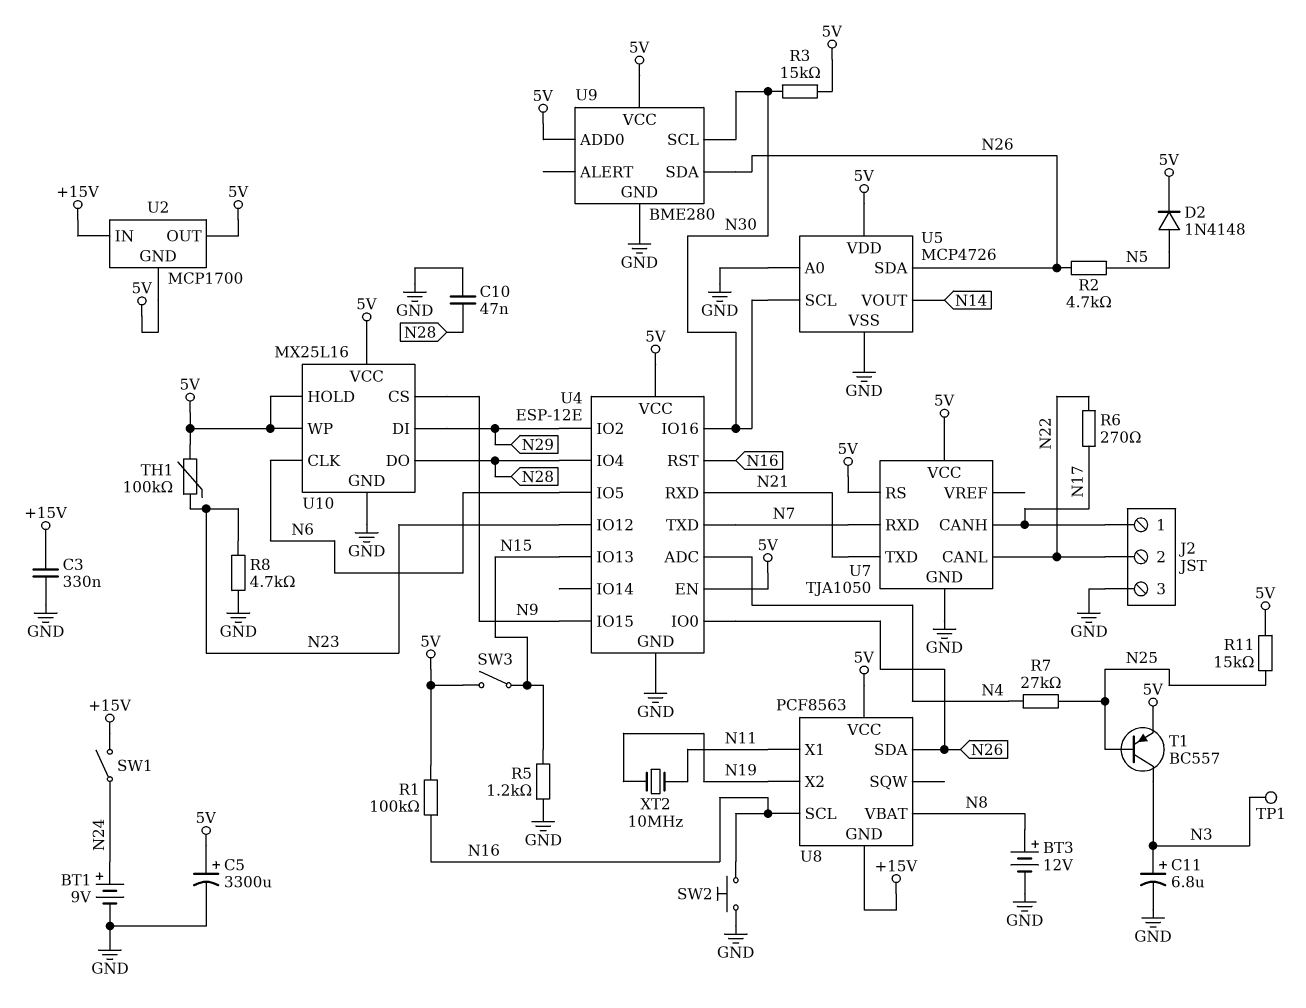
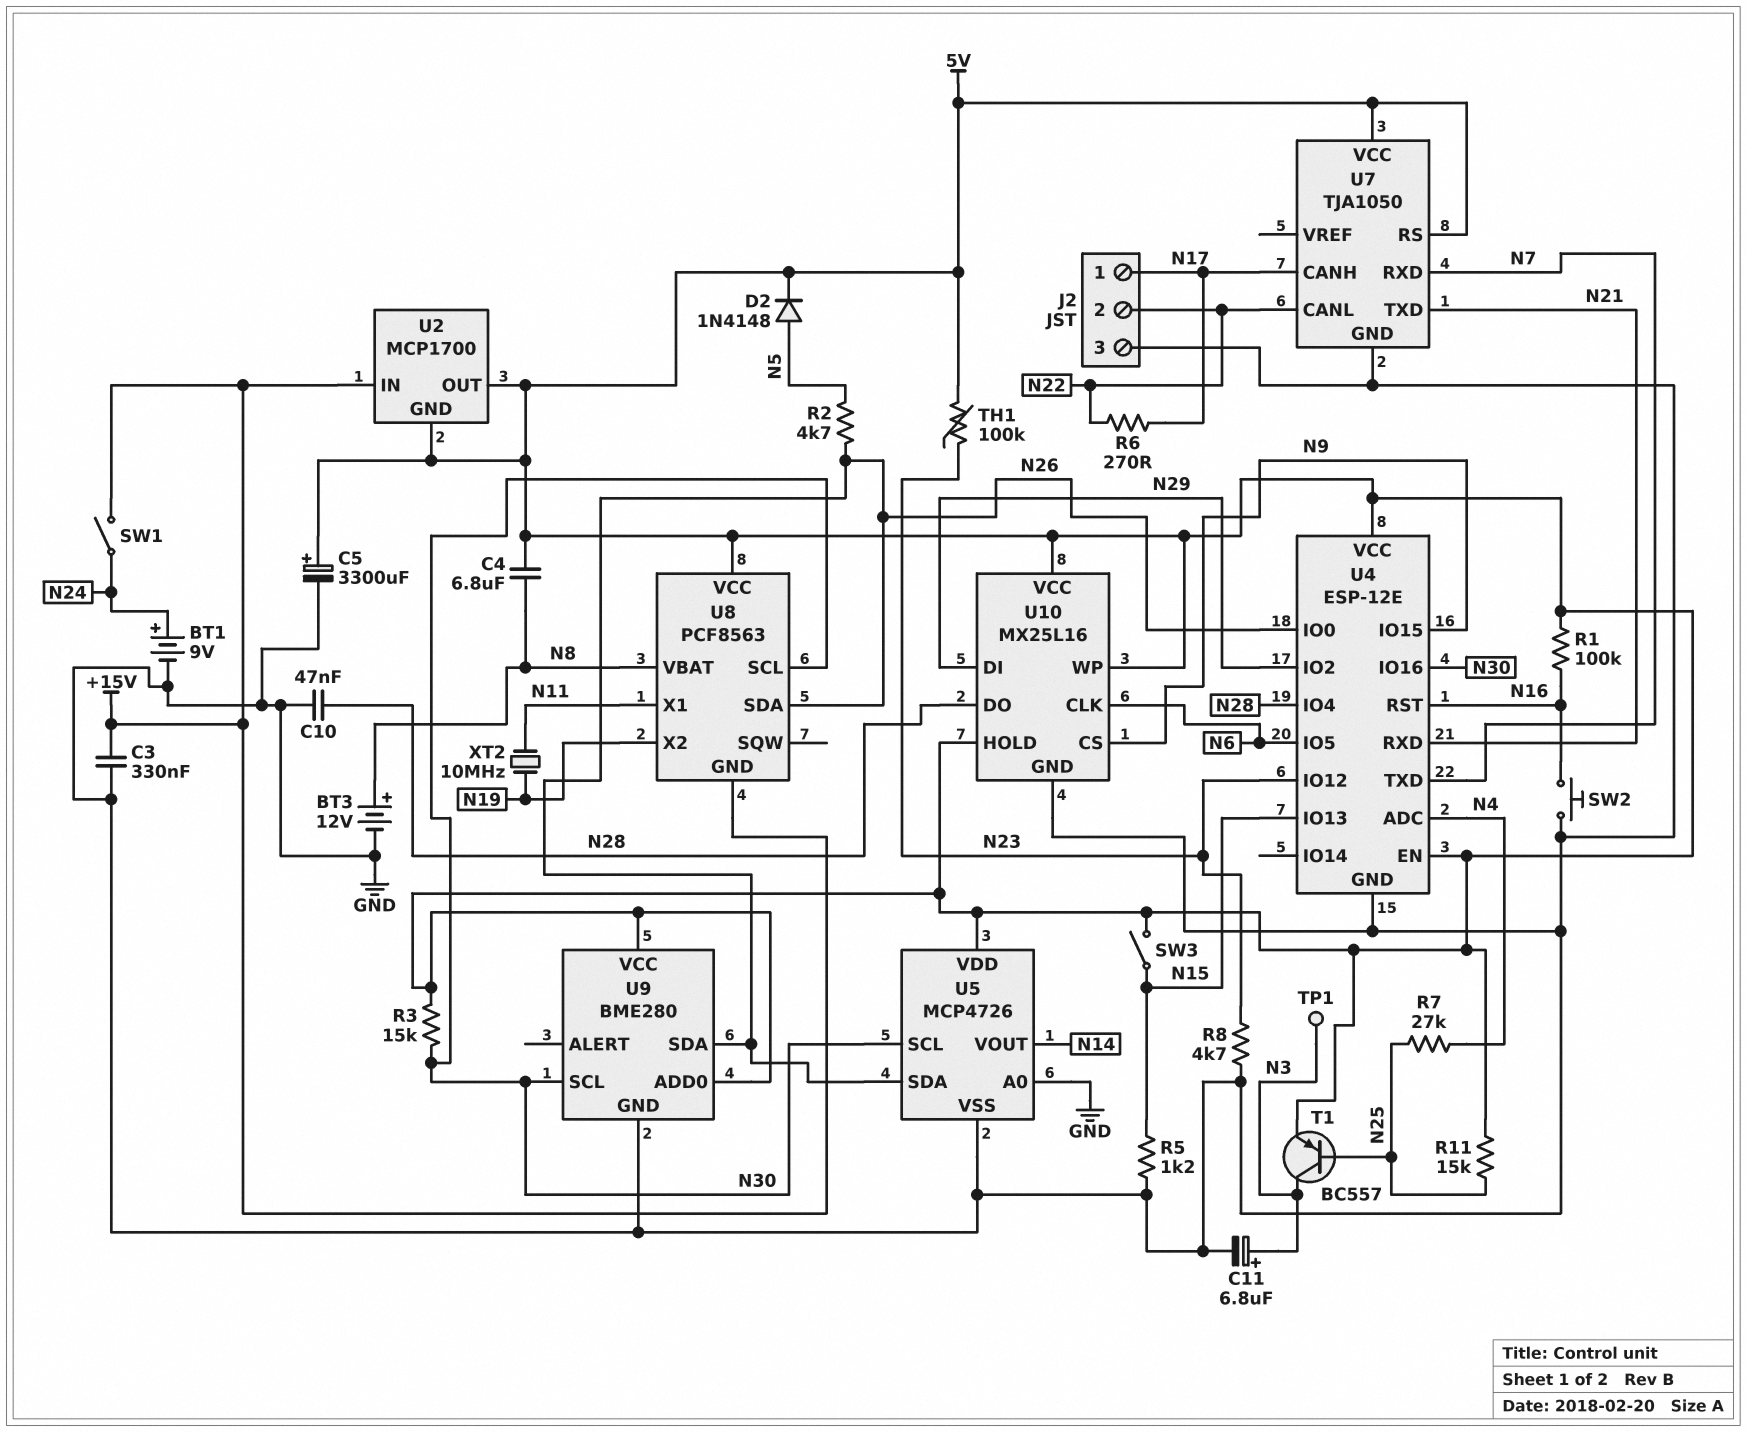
C4: none -> 6.8uF (5V, N8)
U8 pin SCL: N16 -> N30

